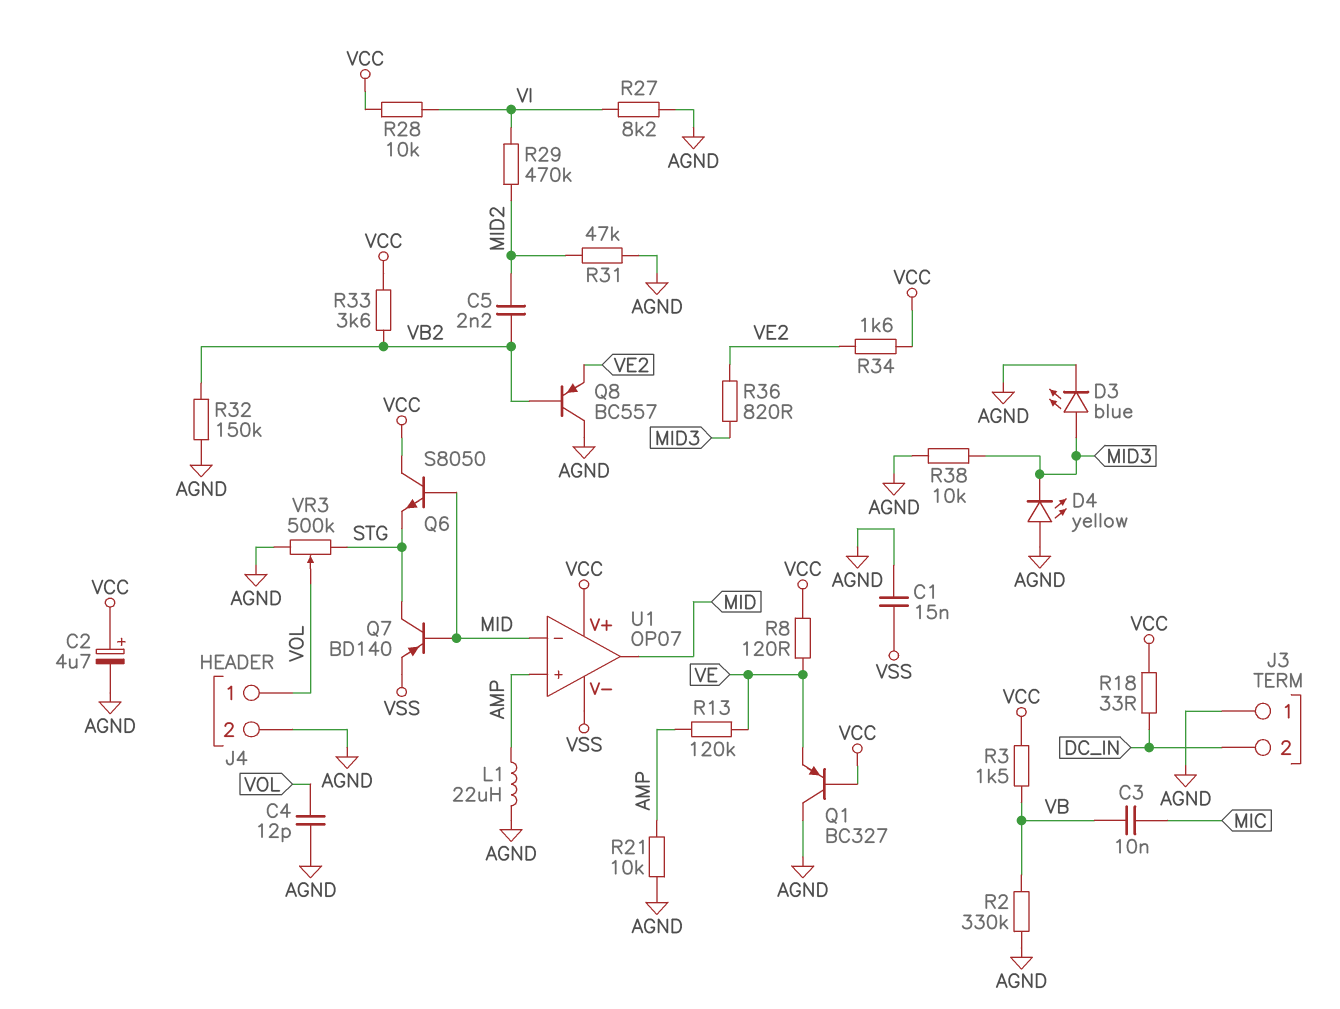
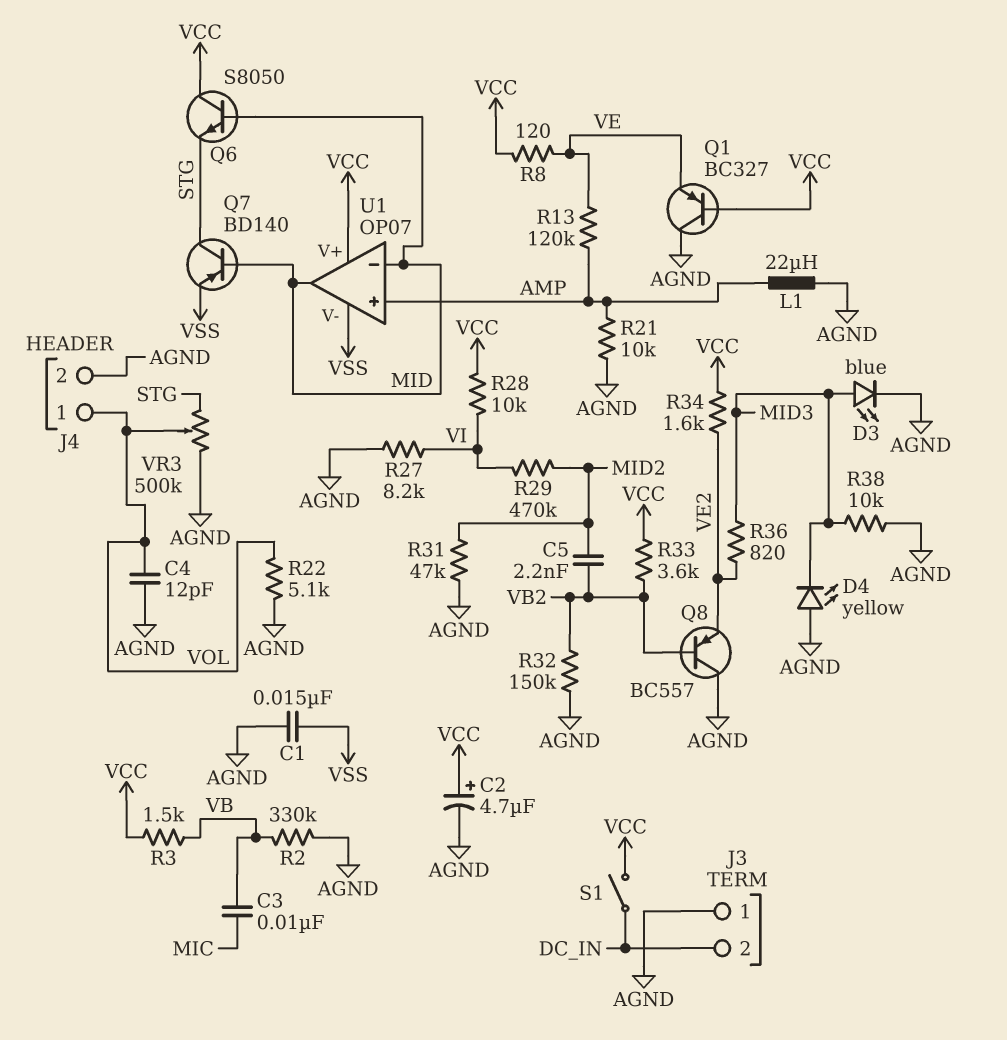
R18: 33 (DC_IN, VCC) -> none
R22: none -> 5.1k (AGND, VOL)
S1: none -> switch (DC_IN, VCC)

